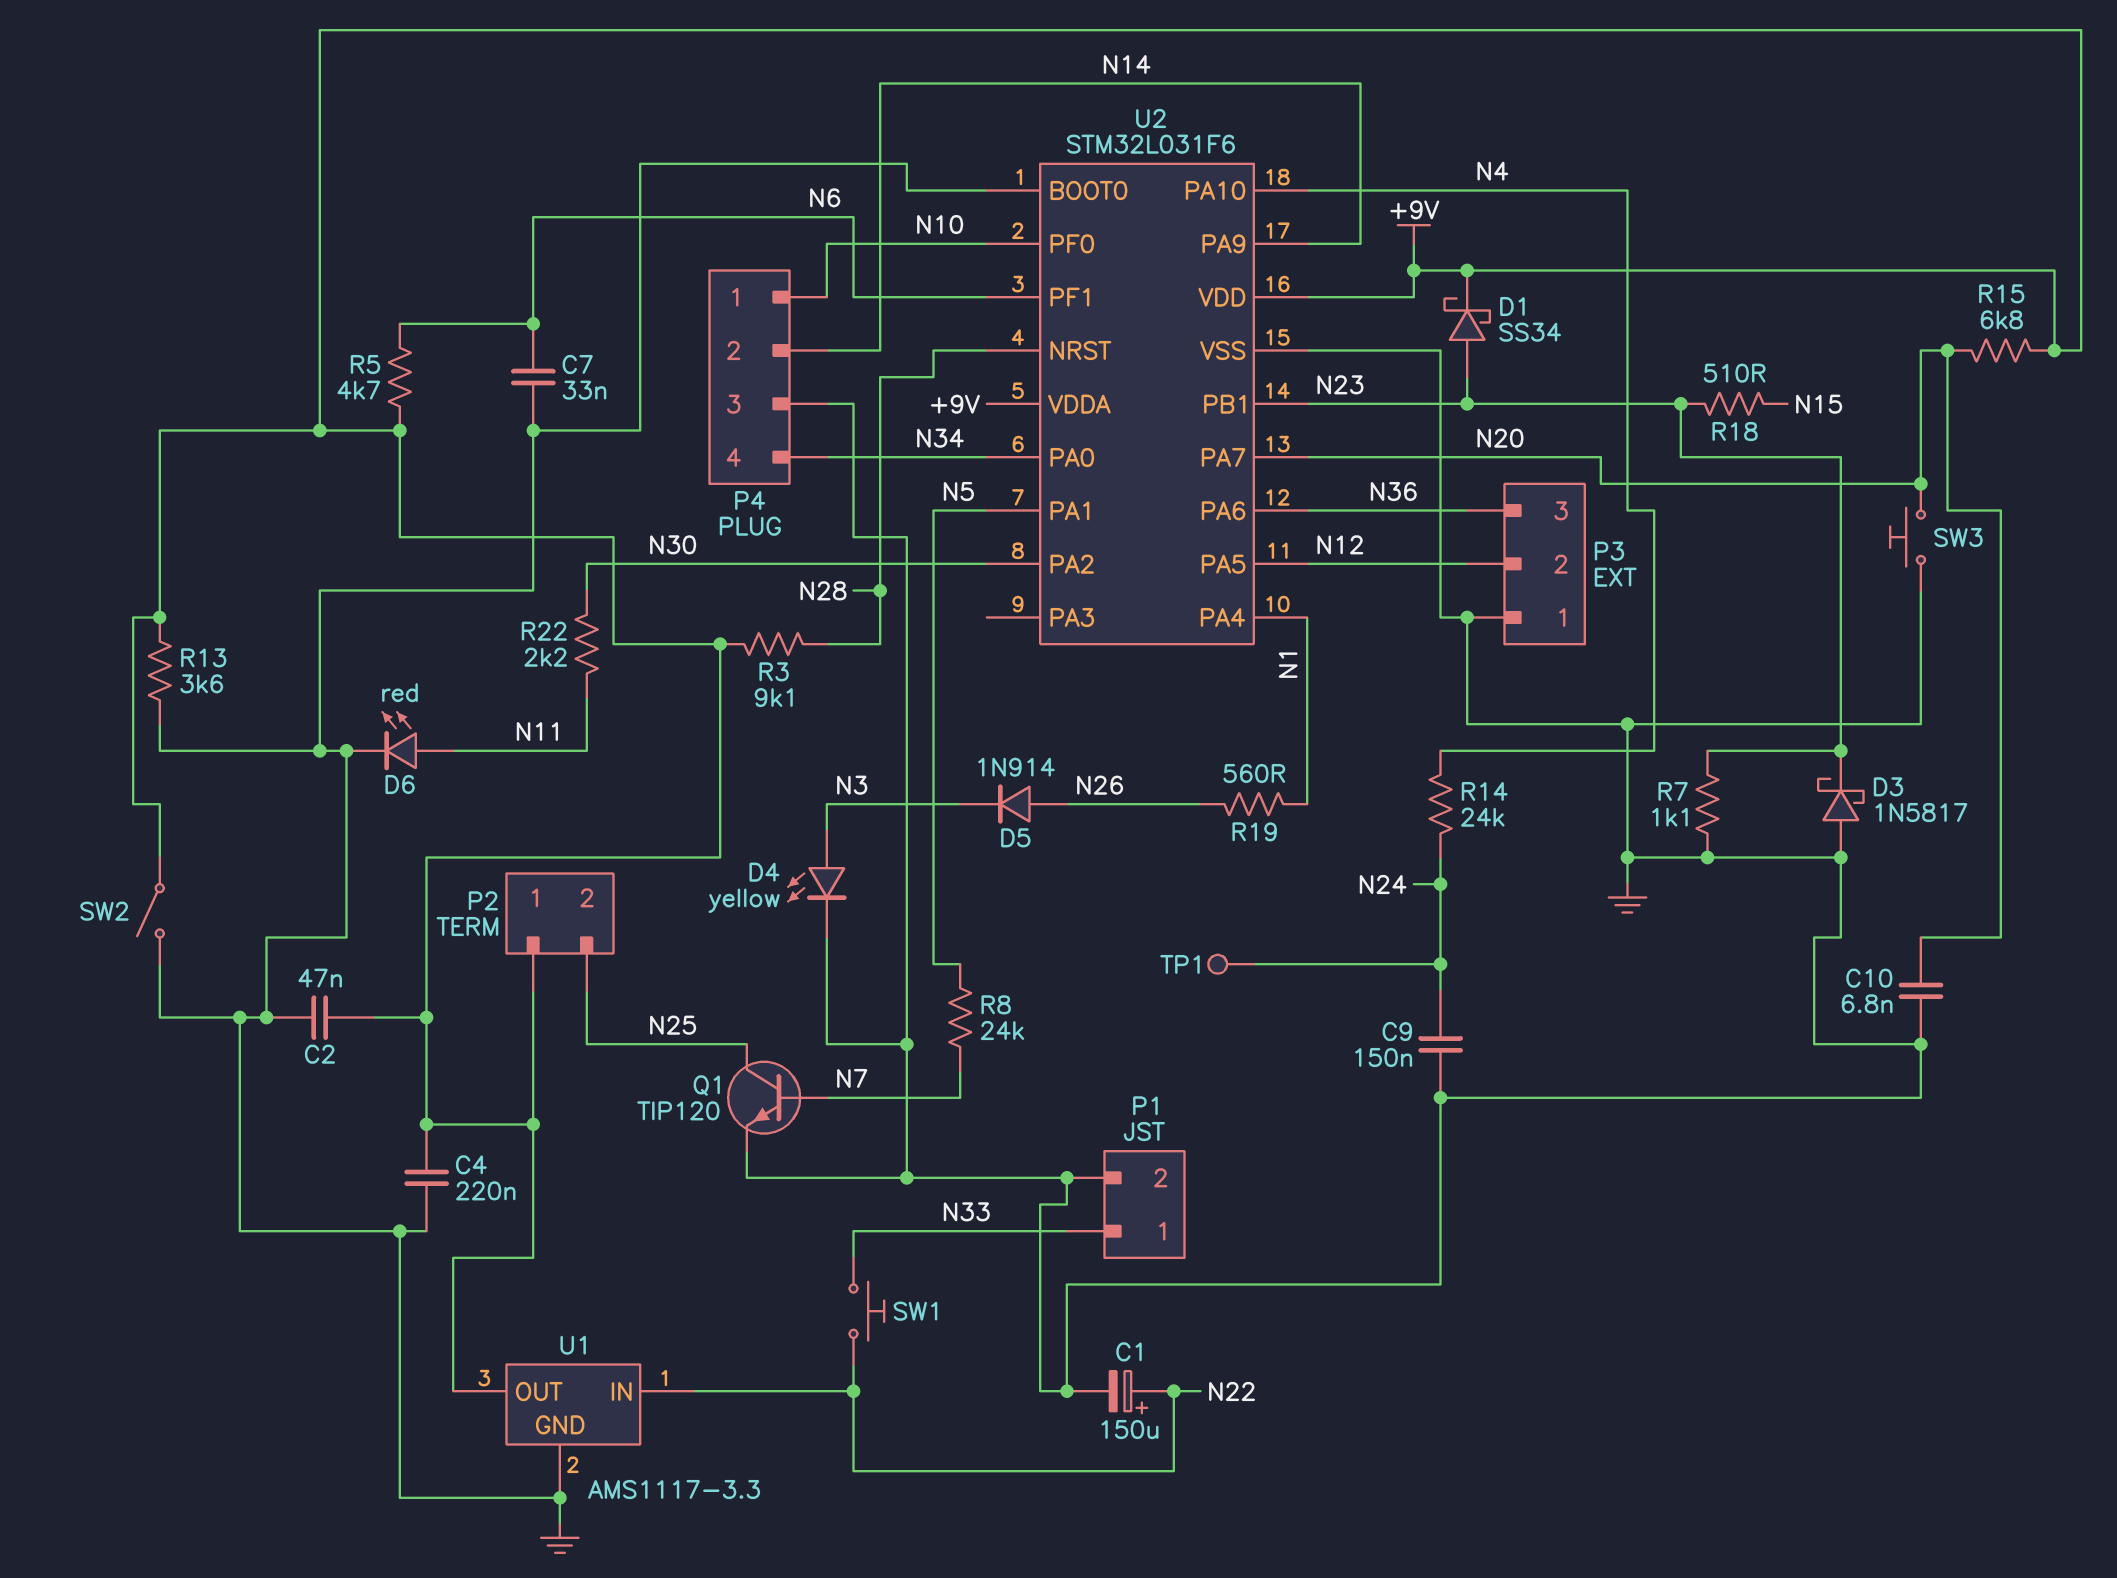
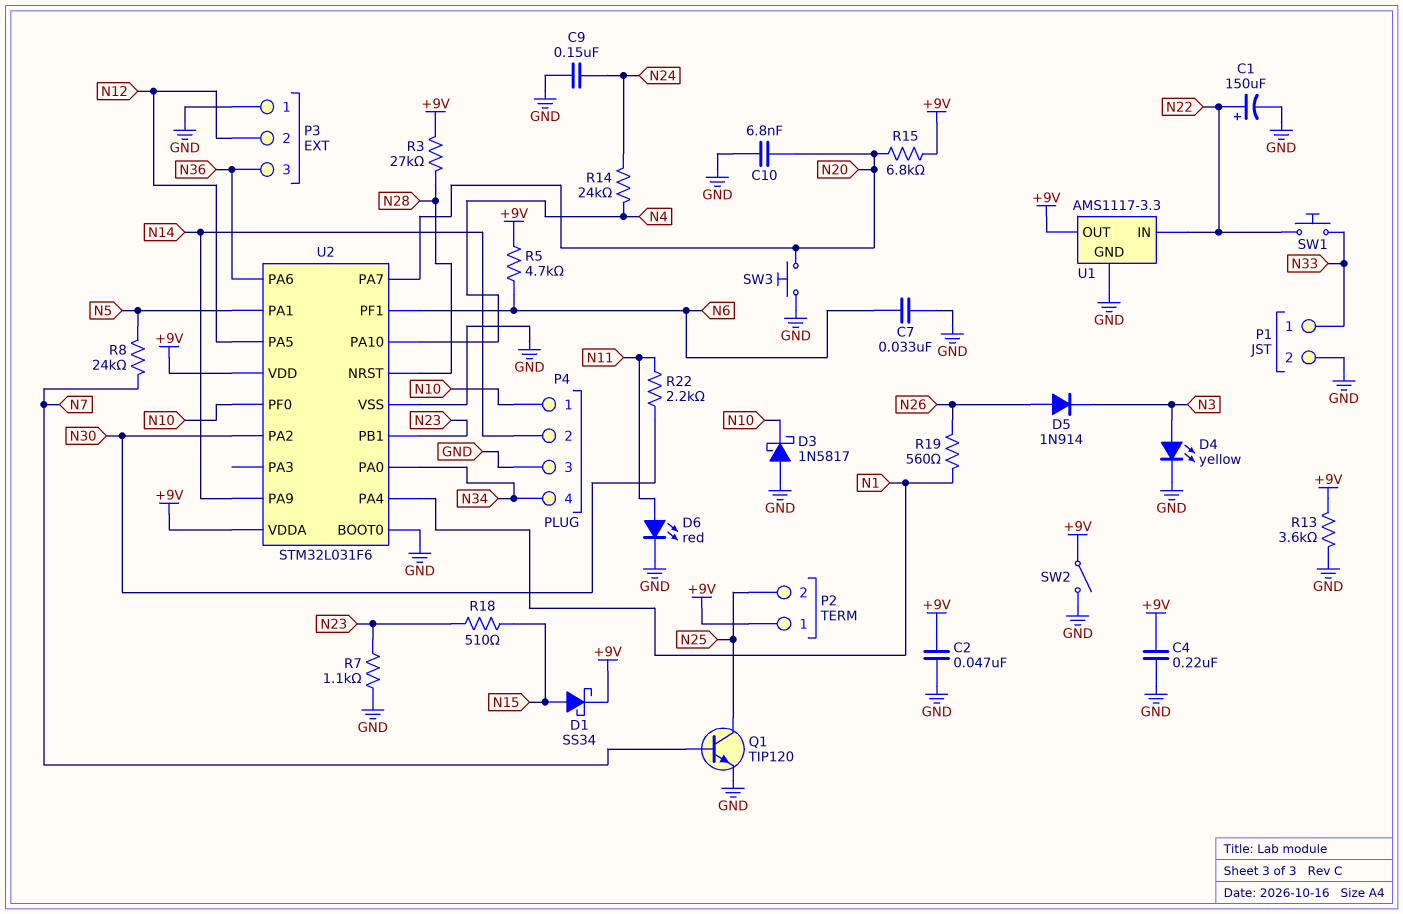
D1: schottky SS34 (A N23, K +9V) -> schottky SS34 (A N15, K +9V)
D3: schottky 1N5817 (A GND, K N23) -> schottky 1N5817 (A GND, K N10)
R3: 9.1k (+9V, N28) -> 27k (+9V, N28)
TP1: test point (N24) -> none

